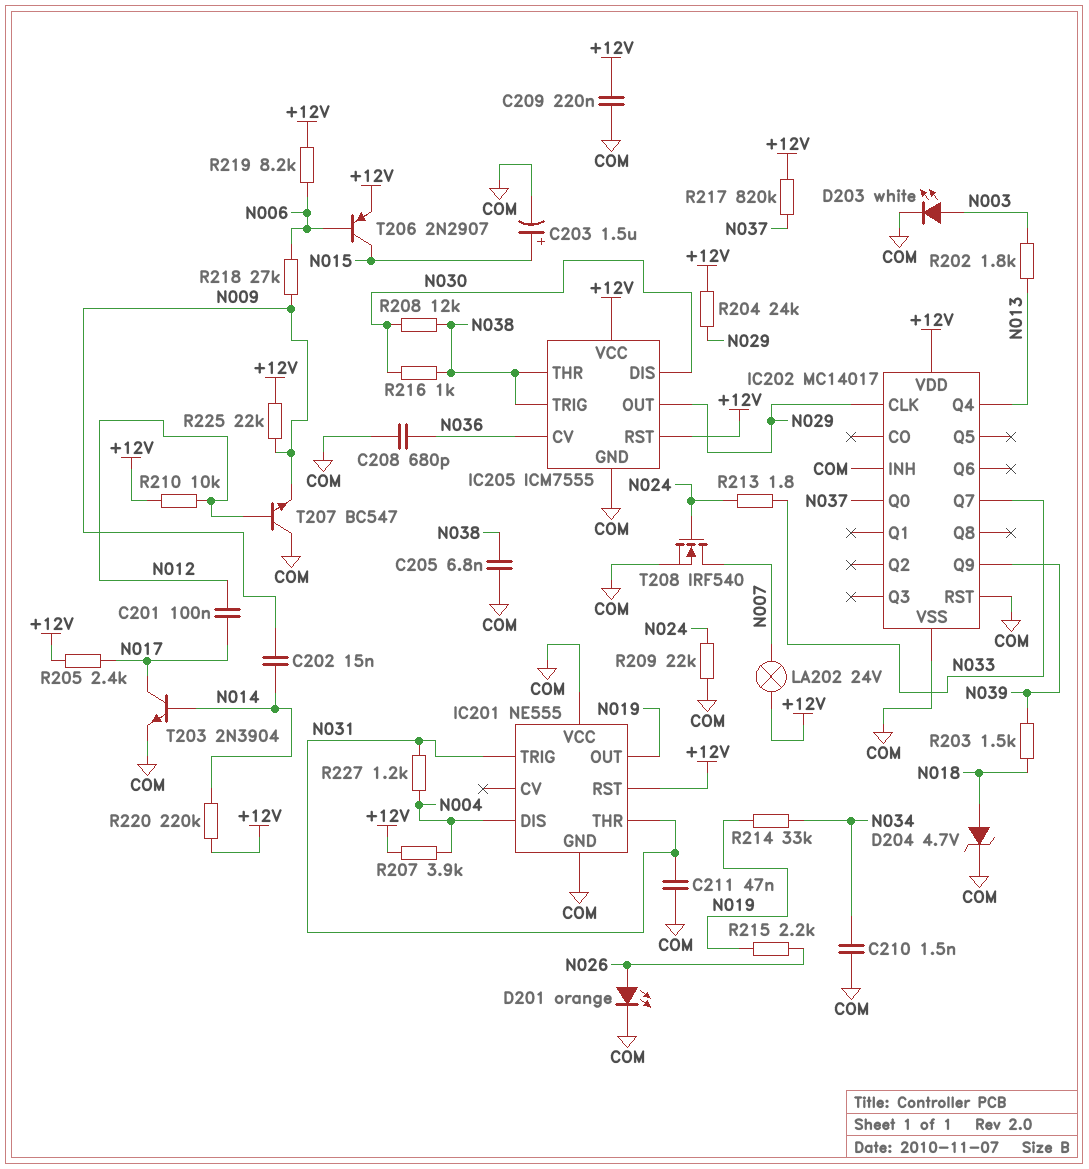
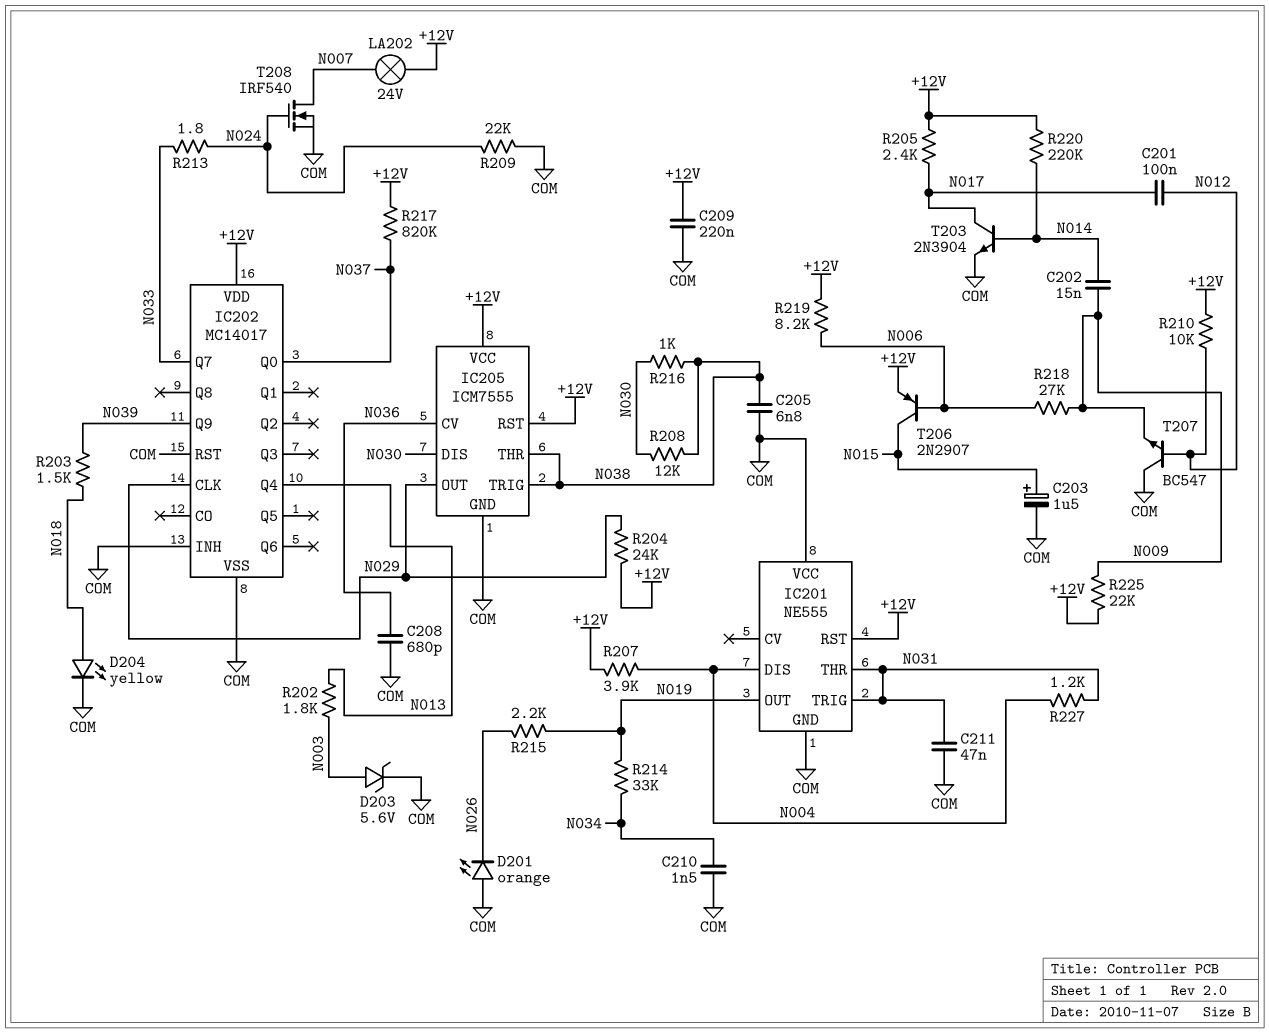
D201: LED orange (A N026, K COM) -> LED orange (A COM, K N026)
D203: LED white (A N003, K COM) -> zener 5.6V (A N003, K COM)
D204: zener 4.7V (A N018, K COM) -> LED yellow (A N018, K COM)

